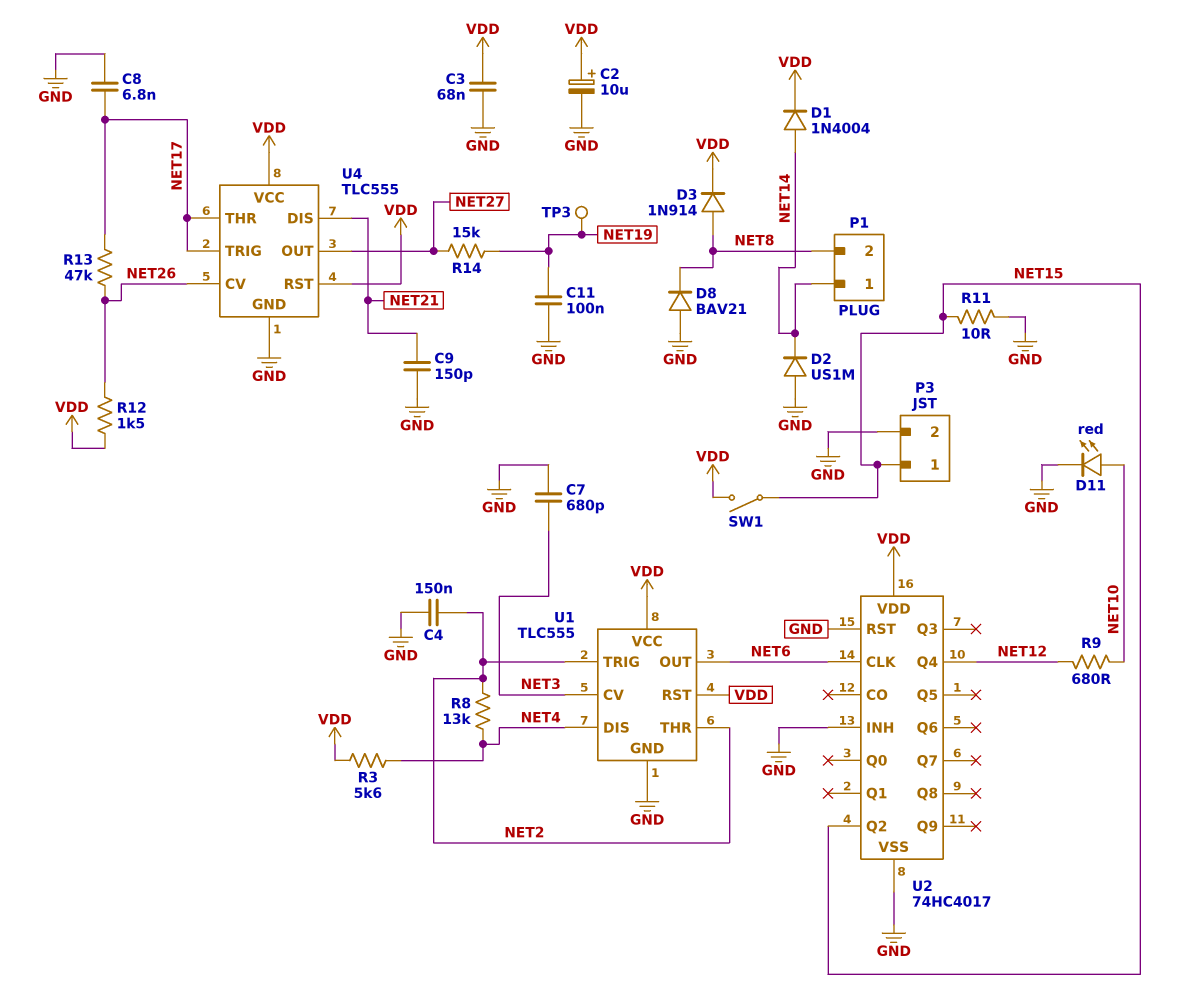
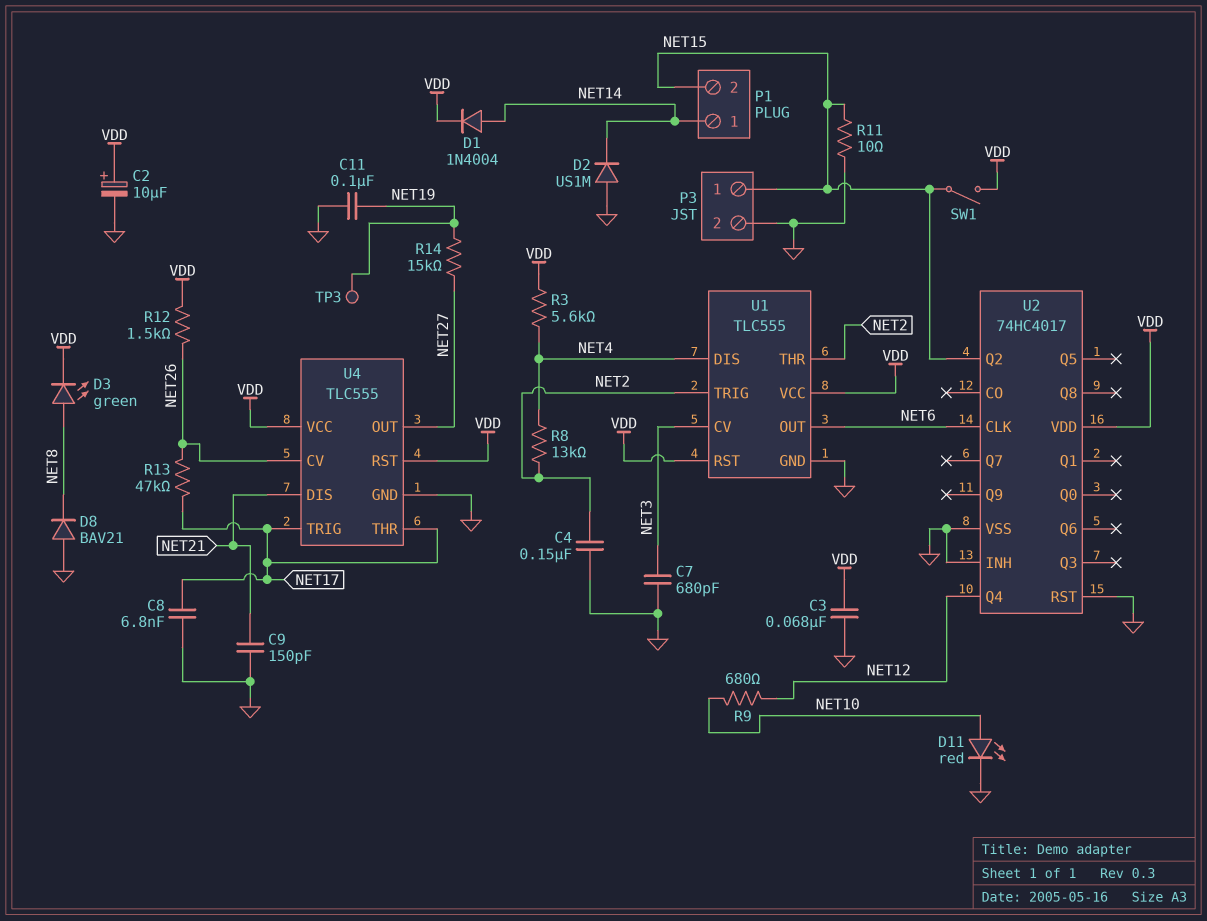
D3: diode 1N914 (A NET8, K VDD) -> LED green (A NET8, K VDD)
P1 pin 2: NET8 -> NET15

